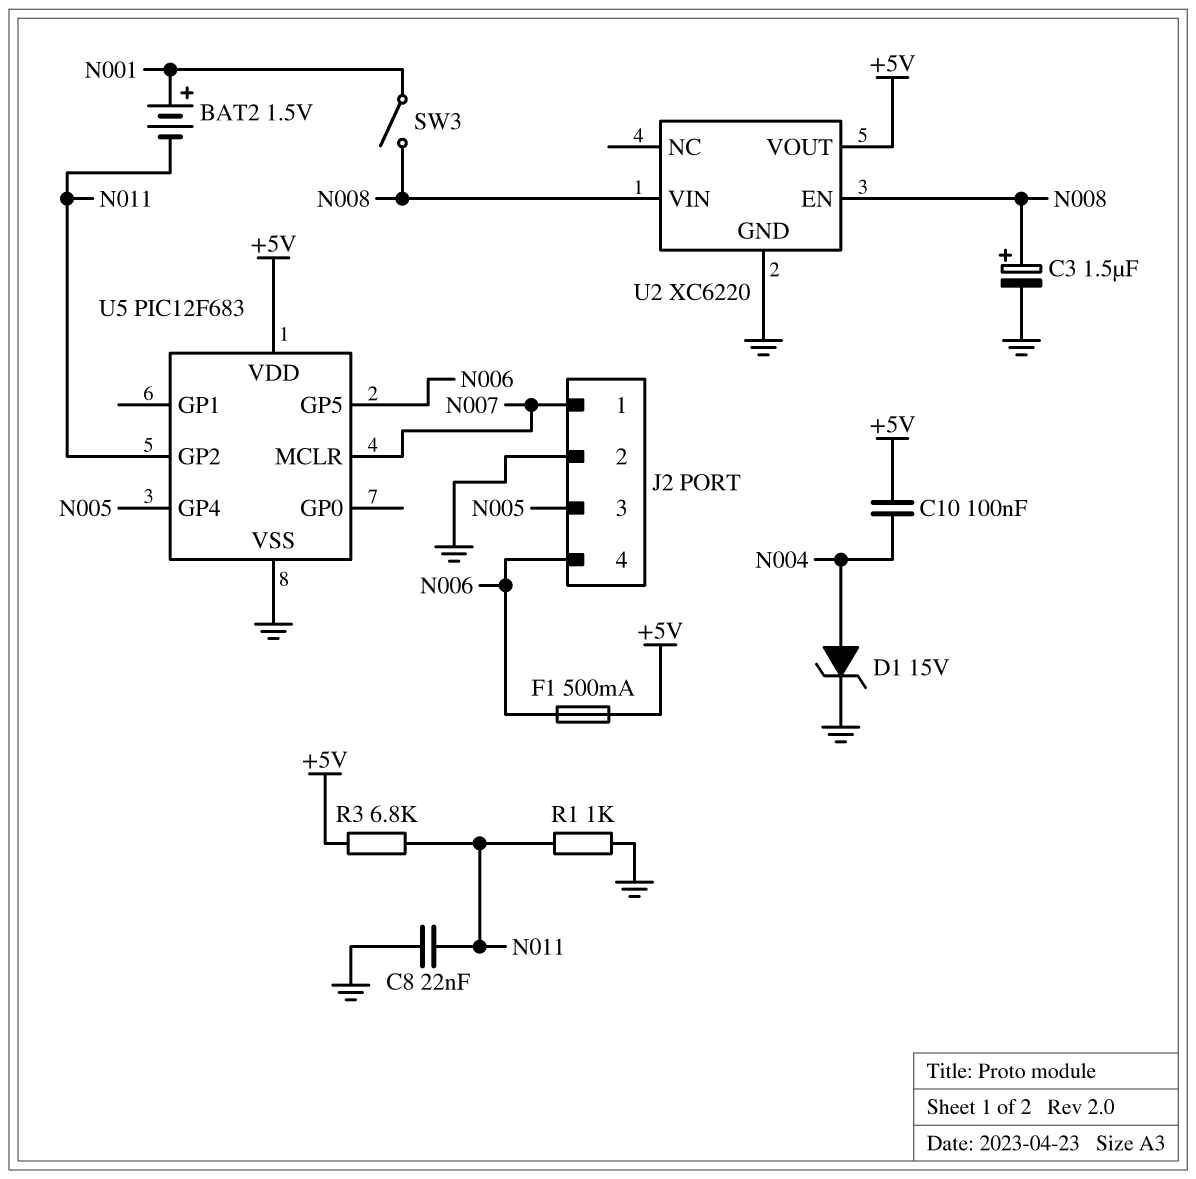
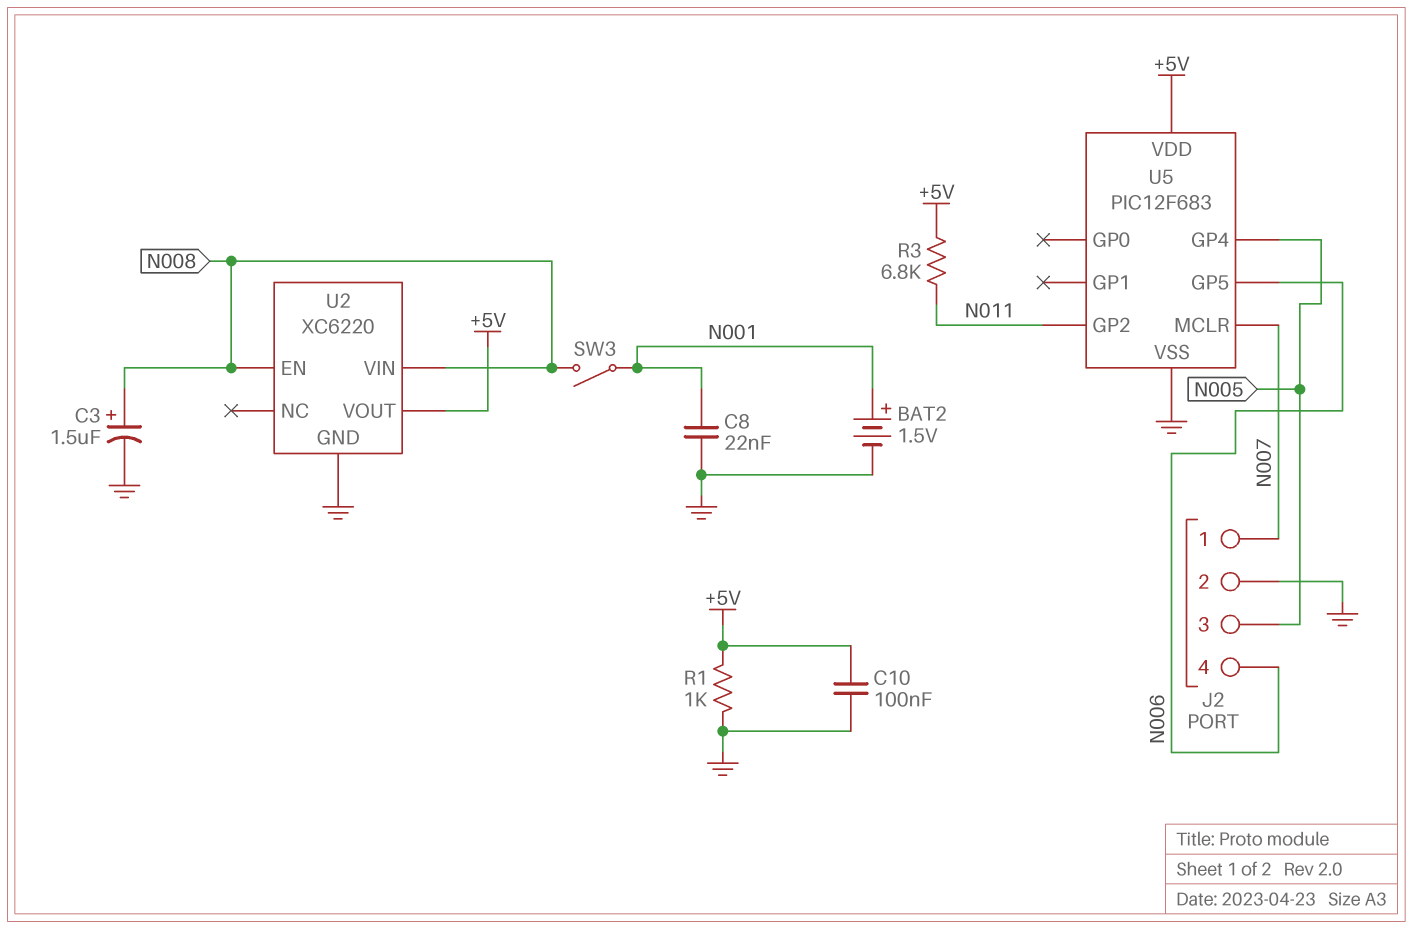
BAT2: 1.5V (plus N001, minus N011) -> 1.5V (plus N001, minus GND)
C8: 22nF (GND, N011) -> 22nF (GND, N001)
C10: 100nF (+5V, N004) -> 100nF (+5V, GND)
D1: zener 15V (A N004, K GND) -> none
F1: 500mA (+5V, N006) -> none
R1: 1k (GND, N011) -> 1k (+5V, GND)

